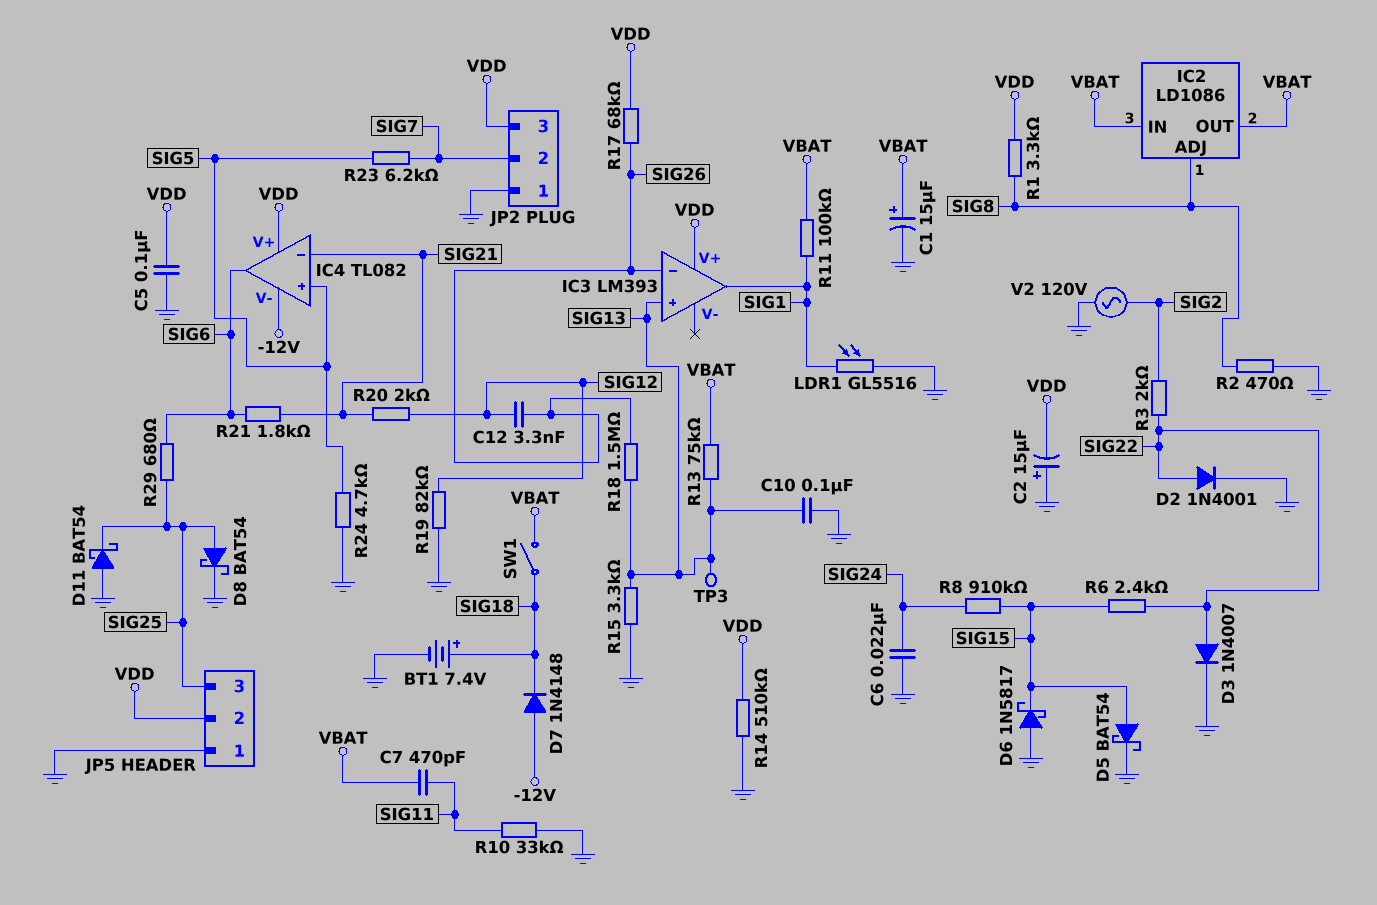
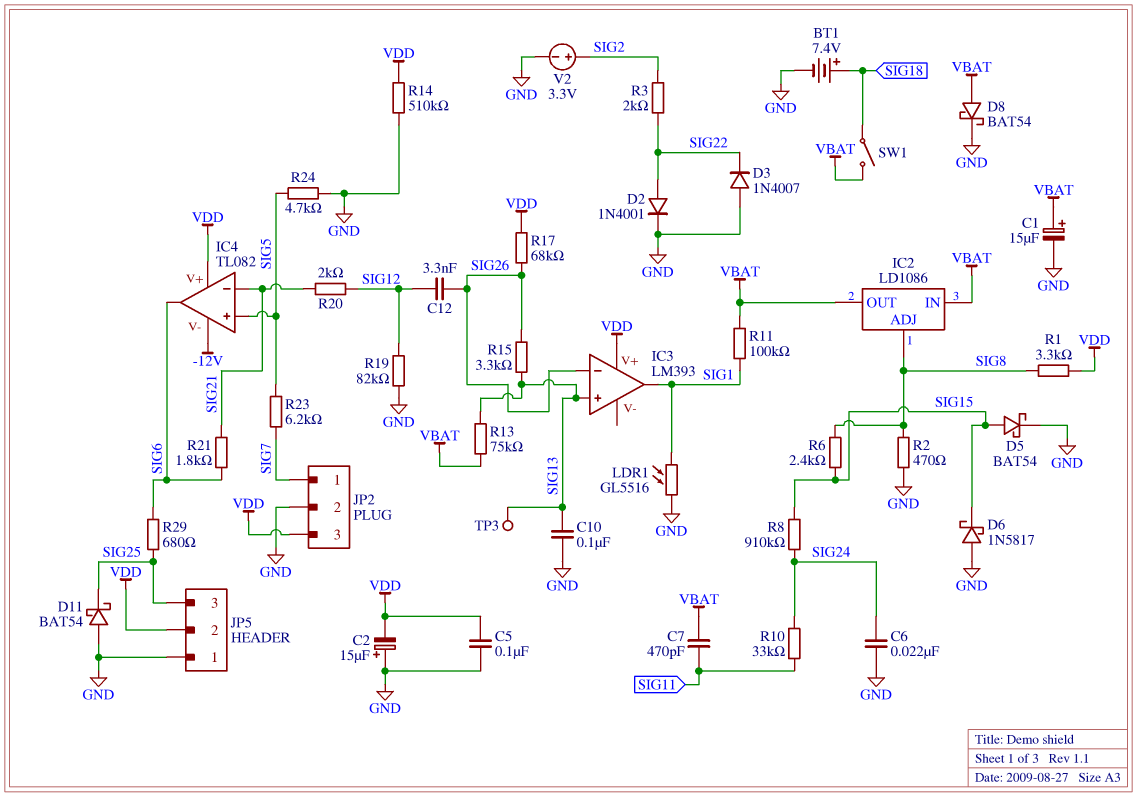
D3: diode 1N4007 (A SIG22, K GND) -> diode 1N4007 (A GND, K SIG22)
D7: diode 1N4148 (A -12V, K SIG18) -> none
D8: schottky BAT54 (A SIG25, K GND) -> schottky BAT54 (A VBAT, K GND)
JP2 pin 1: GND -> SIG7
JP2 pin 2: SIG7 -> GND
R6: 2.4k (SIG15, SIG22) -> 2.4k (SIG8, SIG15)
R10: 33k (GND, SIG11) -> 33k (SIG11, SIG24)
R15: 3.3k (GND, SIG13) -> 3.3k (SIG13, SIG26)
R18: 1.5M (SIG13, SIG26) -> none
V2: AC 120V (GND, SIG2) -> 3.3V (plus SIG2, minus GND)

